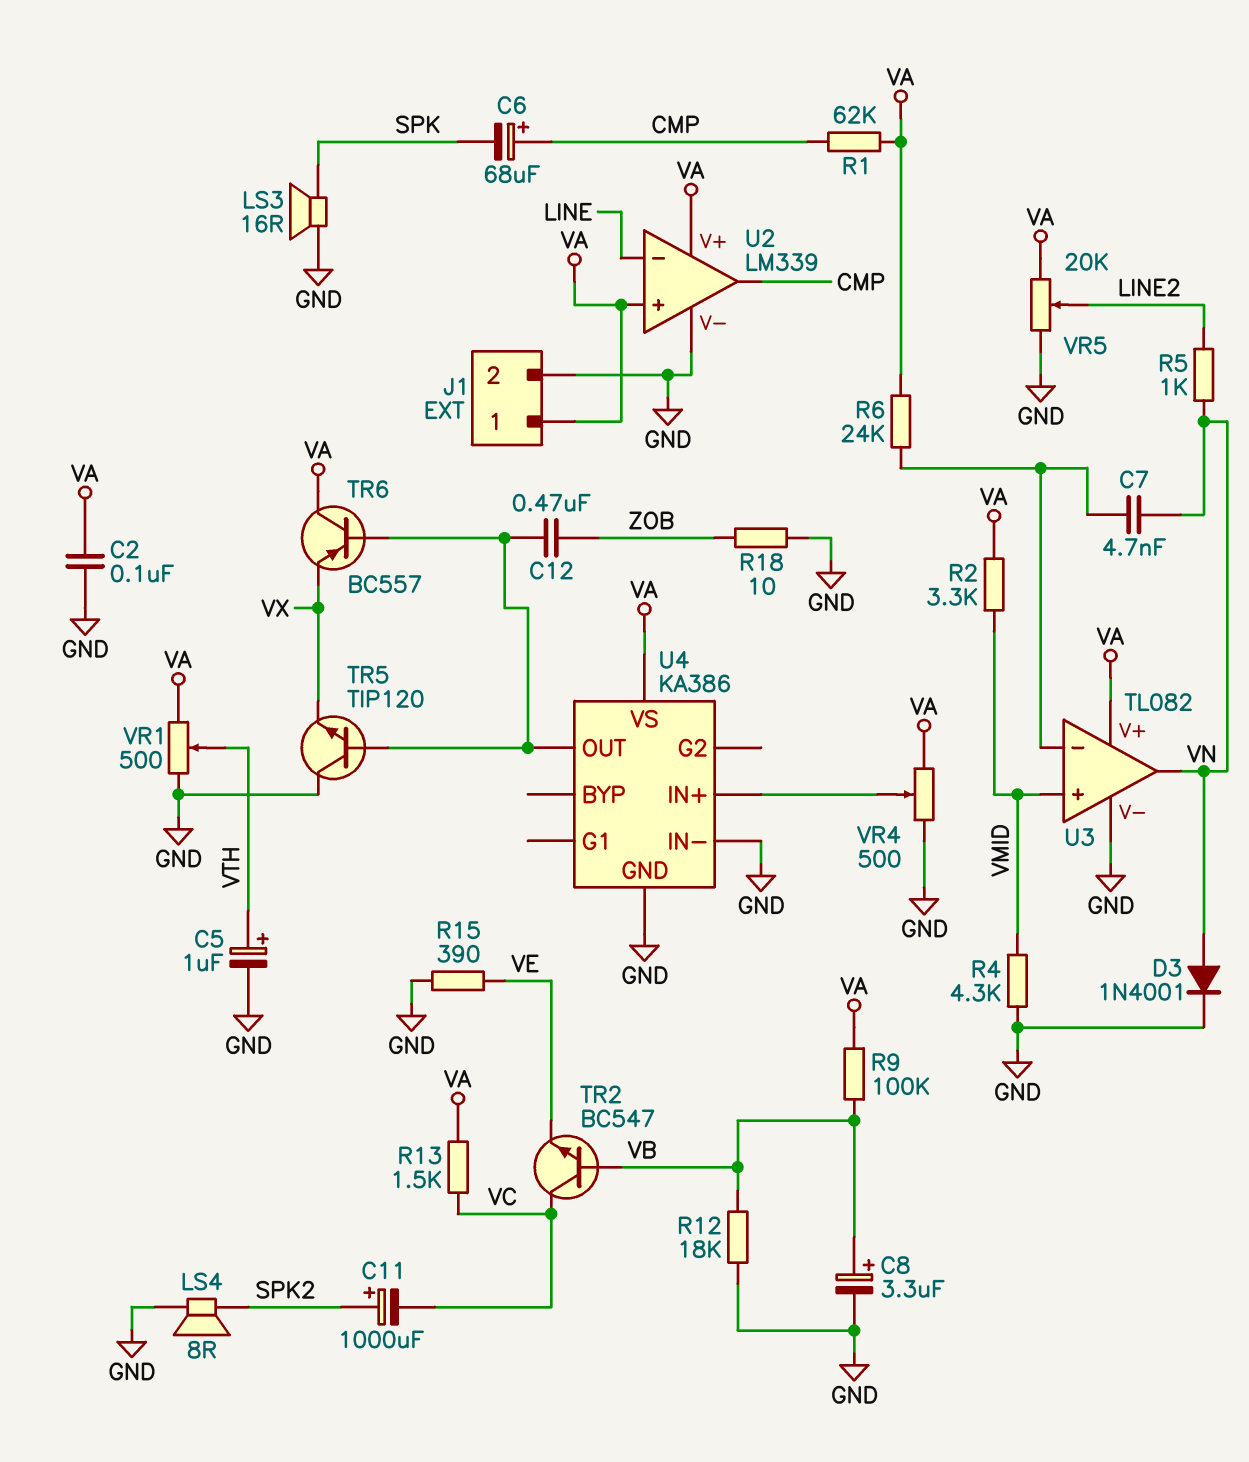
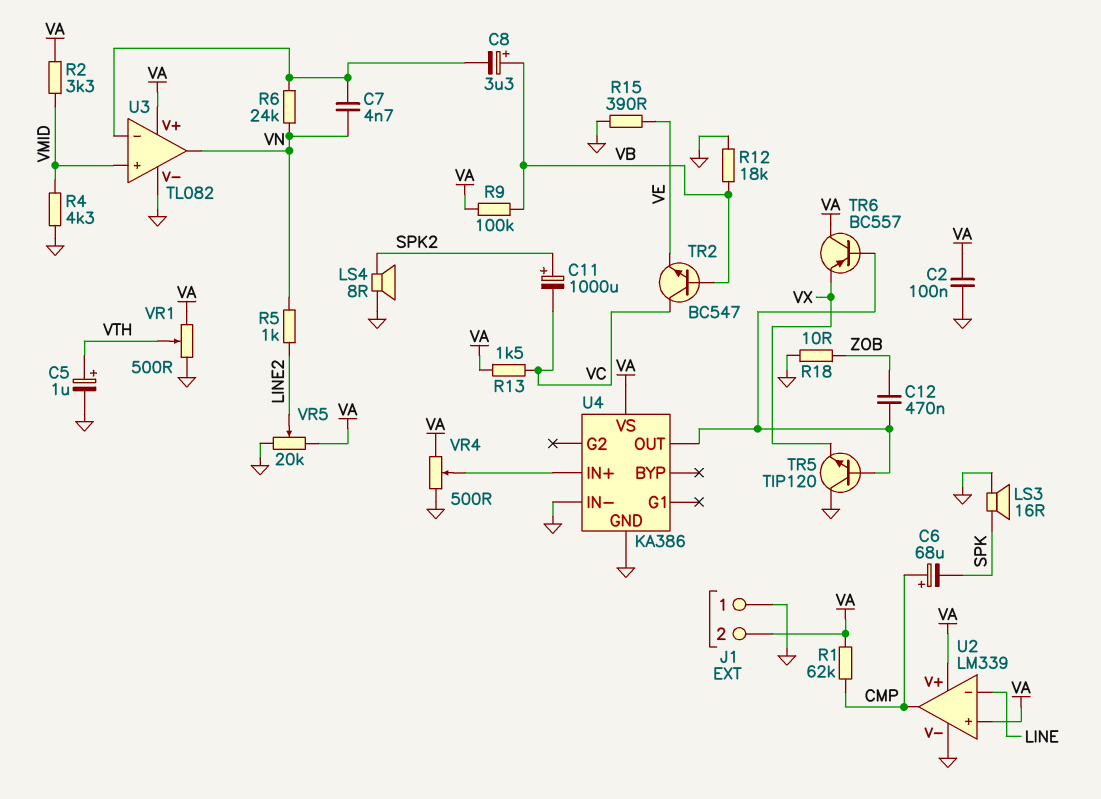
C8: 3.3uF (plus VB, minus GND) -> 3.3uF (plus VB, minus U3/in-)
D3: diode 1N4001 (A VN, K GND) -> none
J1 pin 1: VA -> GND
J1 pin 2: GND -> VA
R6: 24k (U3/in-, VA) -> 24k (U3/in-, VN)

